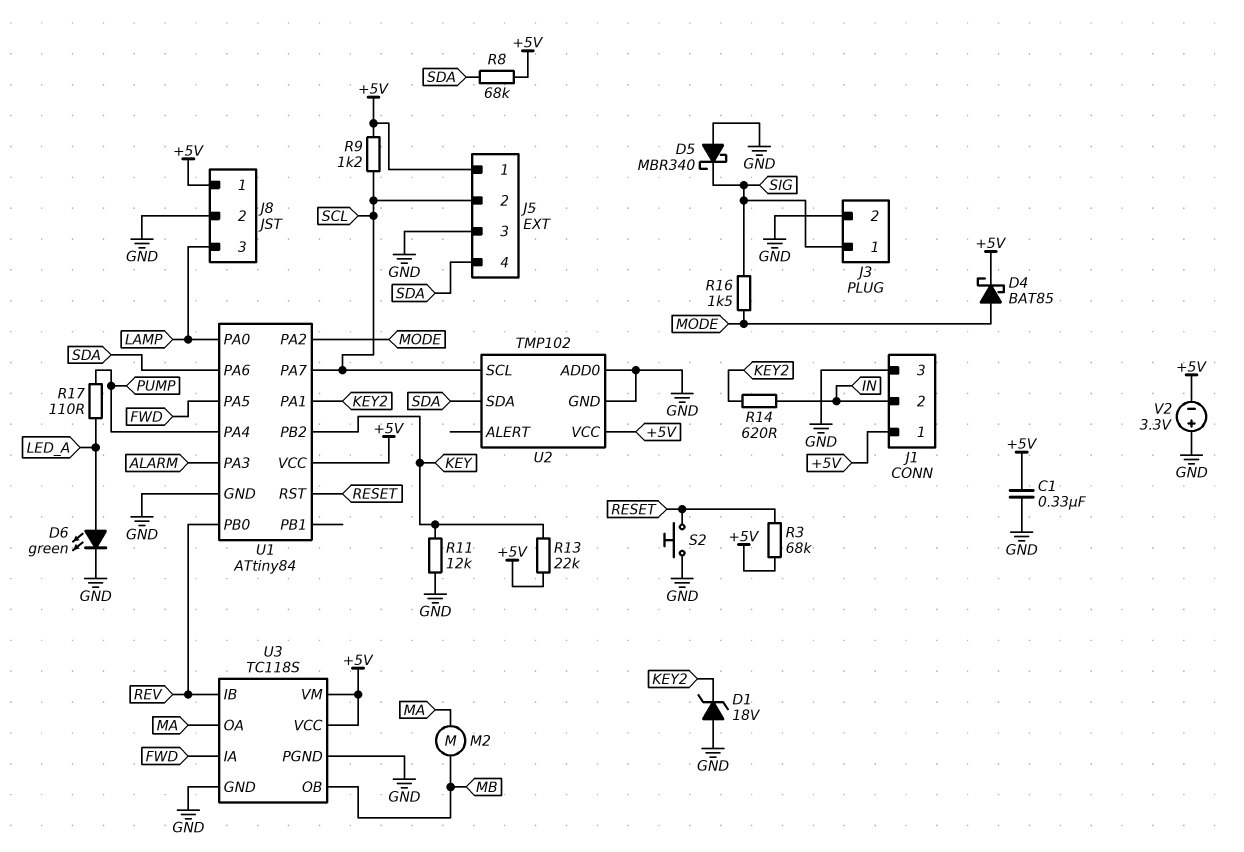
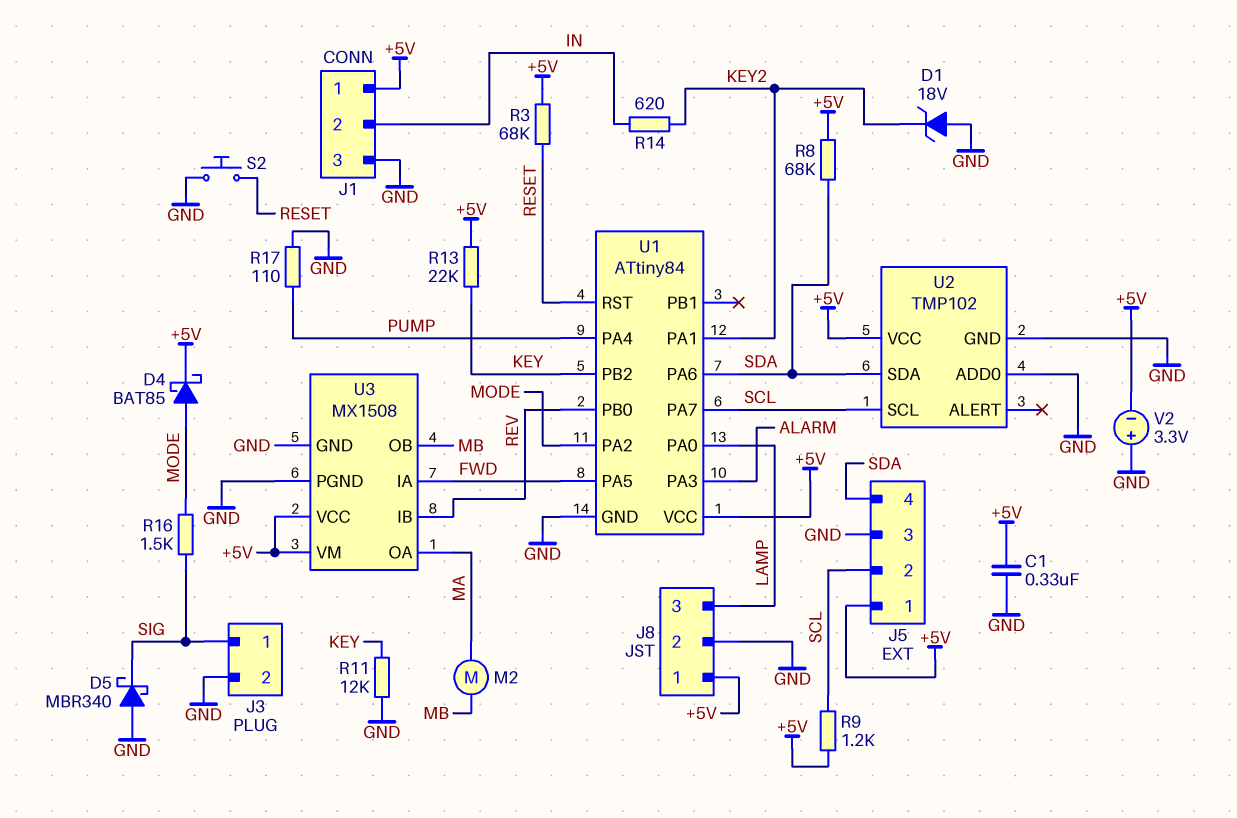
D6: LED green (A LED_A, K GND) -> none
R17: 110 (LED_A, PUMP) -> 110 (GND, PUMP)
U3: TC118S -> MX1508

